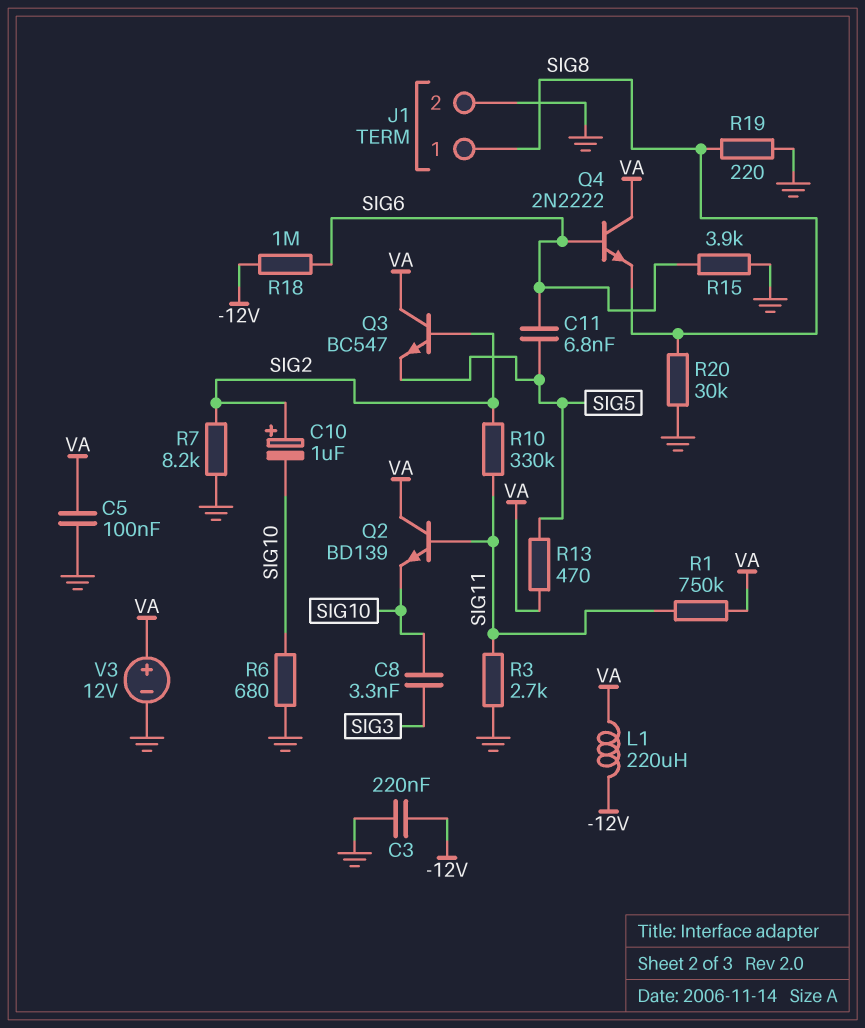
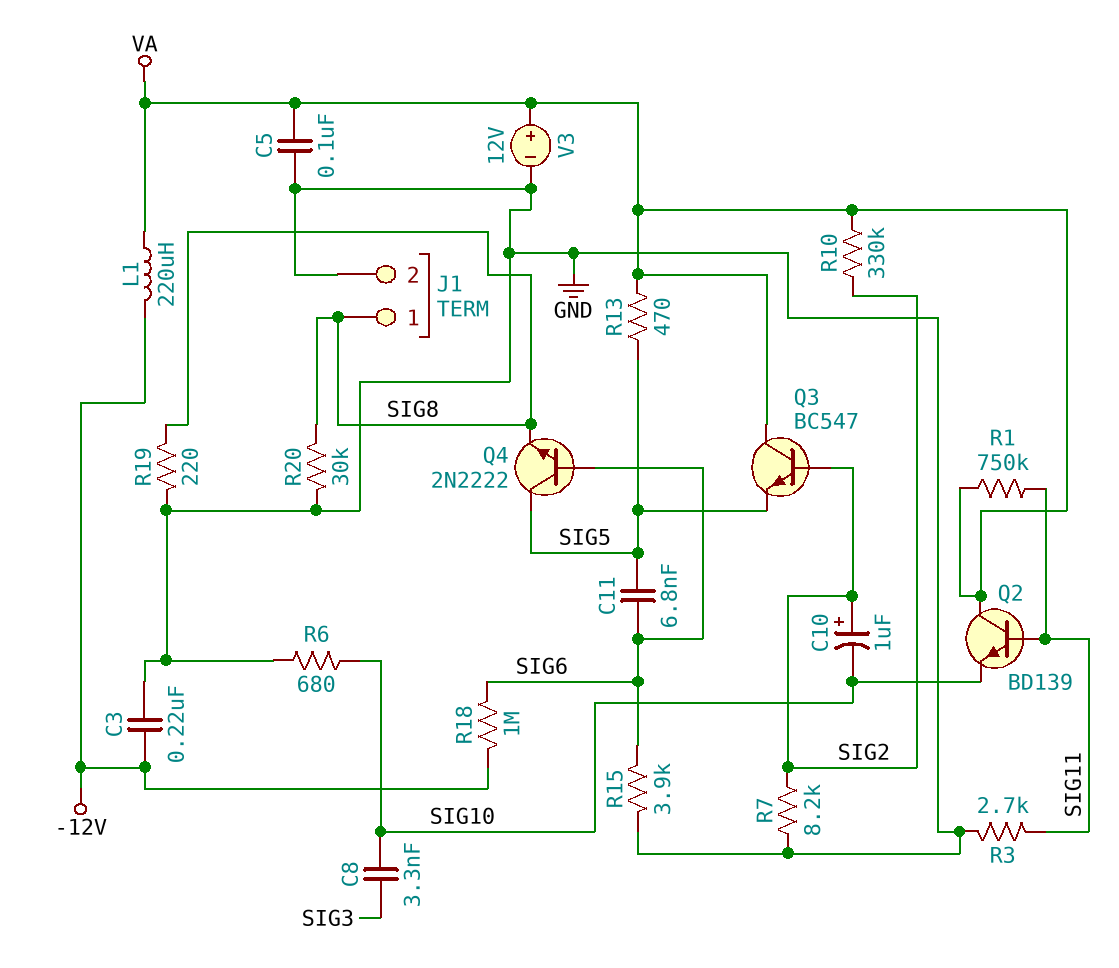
Q4: NPN 2N2222 (B SIG6, C VA, E SIG8) -> NPN 2N2222 (B SIG6, C SIG5, E SIG8)
R10: 330k (SIG2, SIG11) -> 330k (SIG2, VA)

